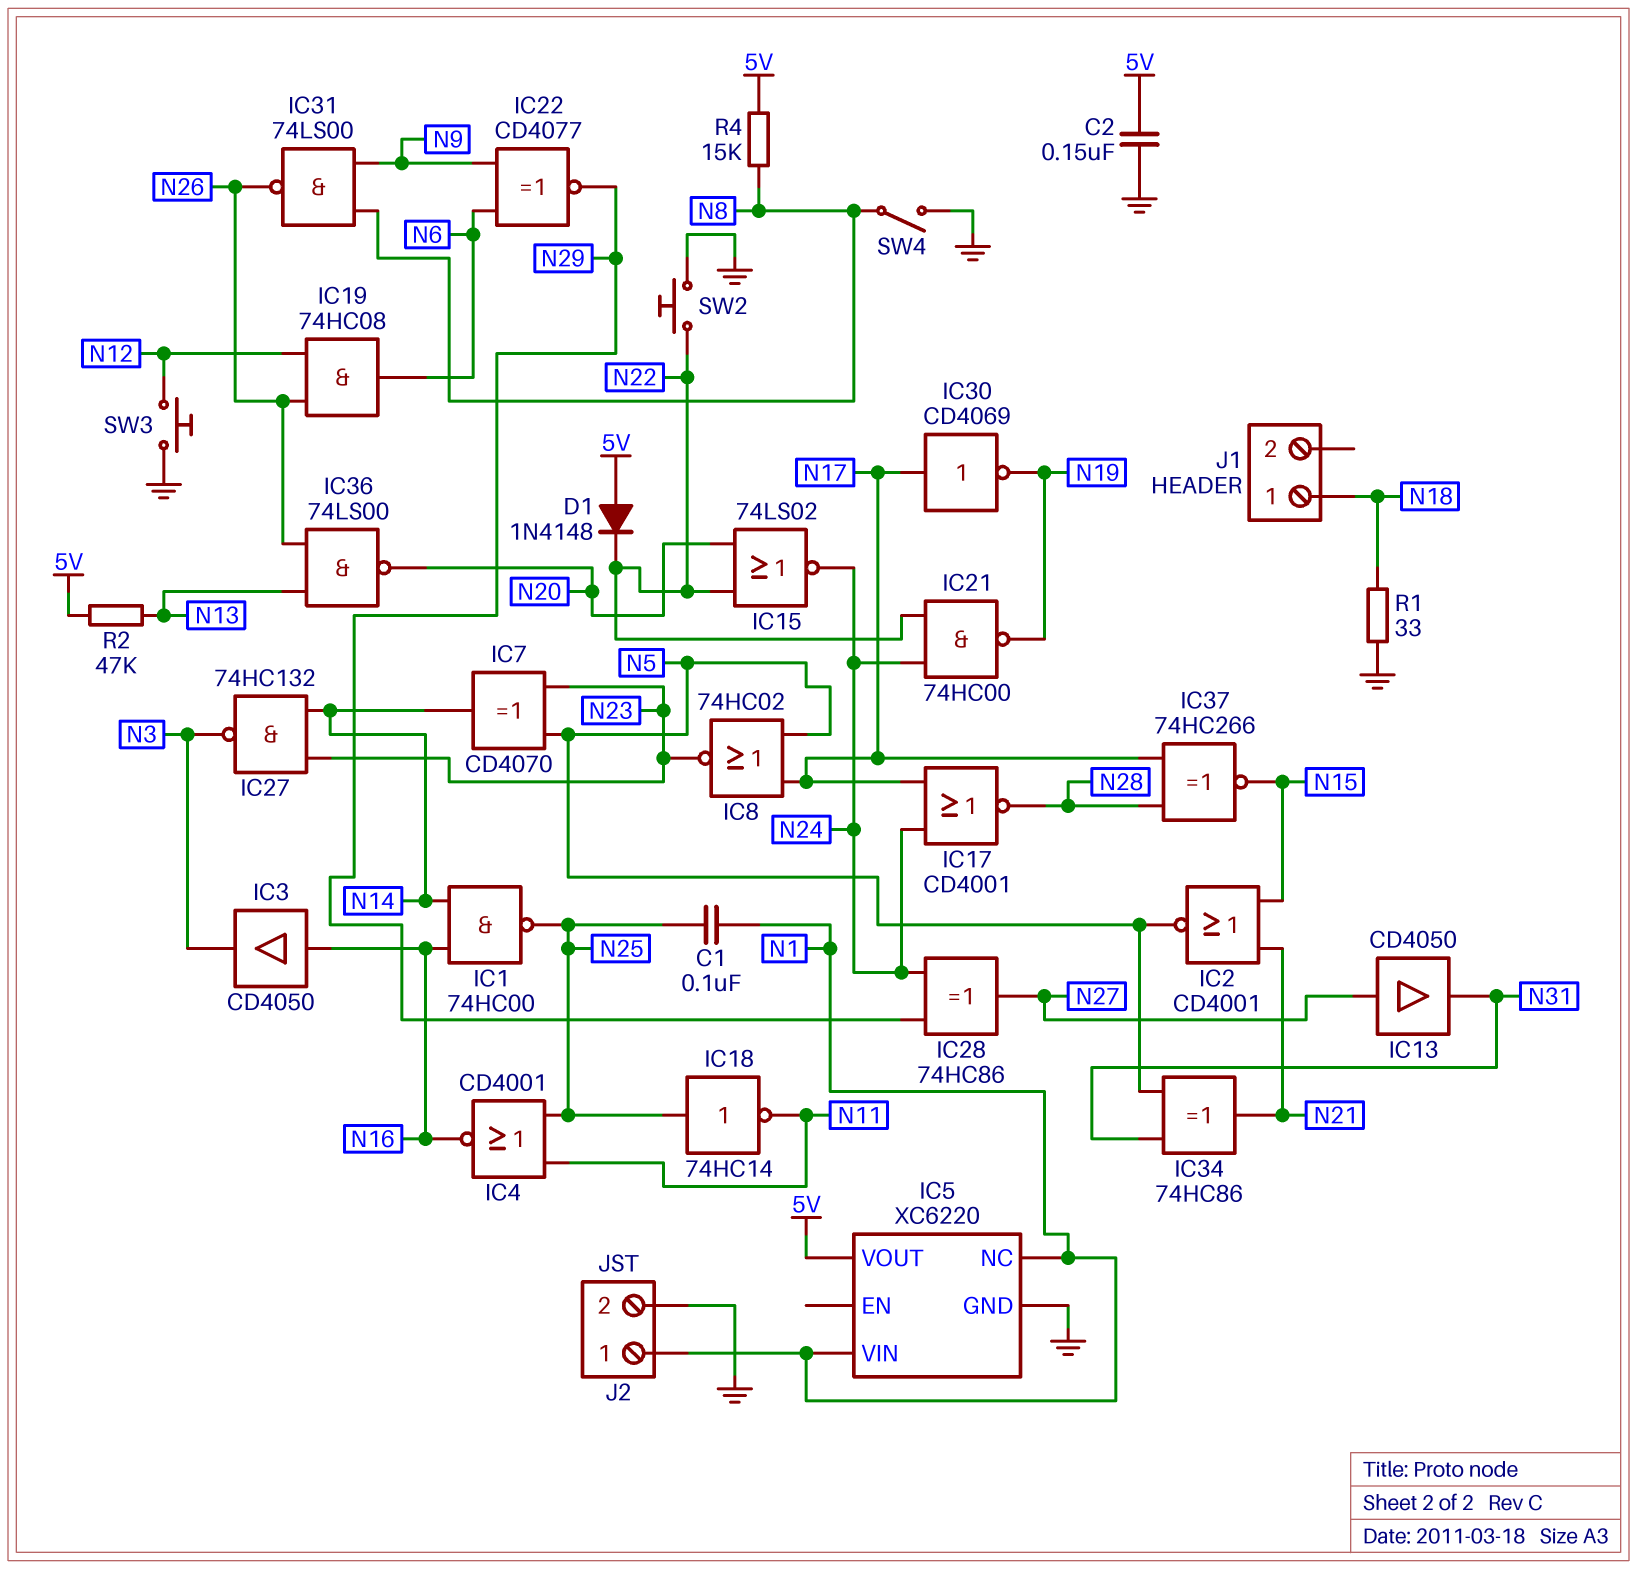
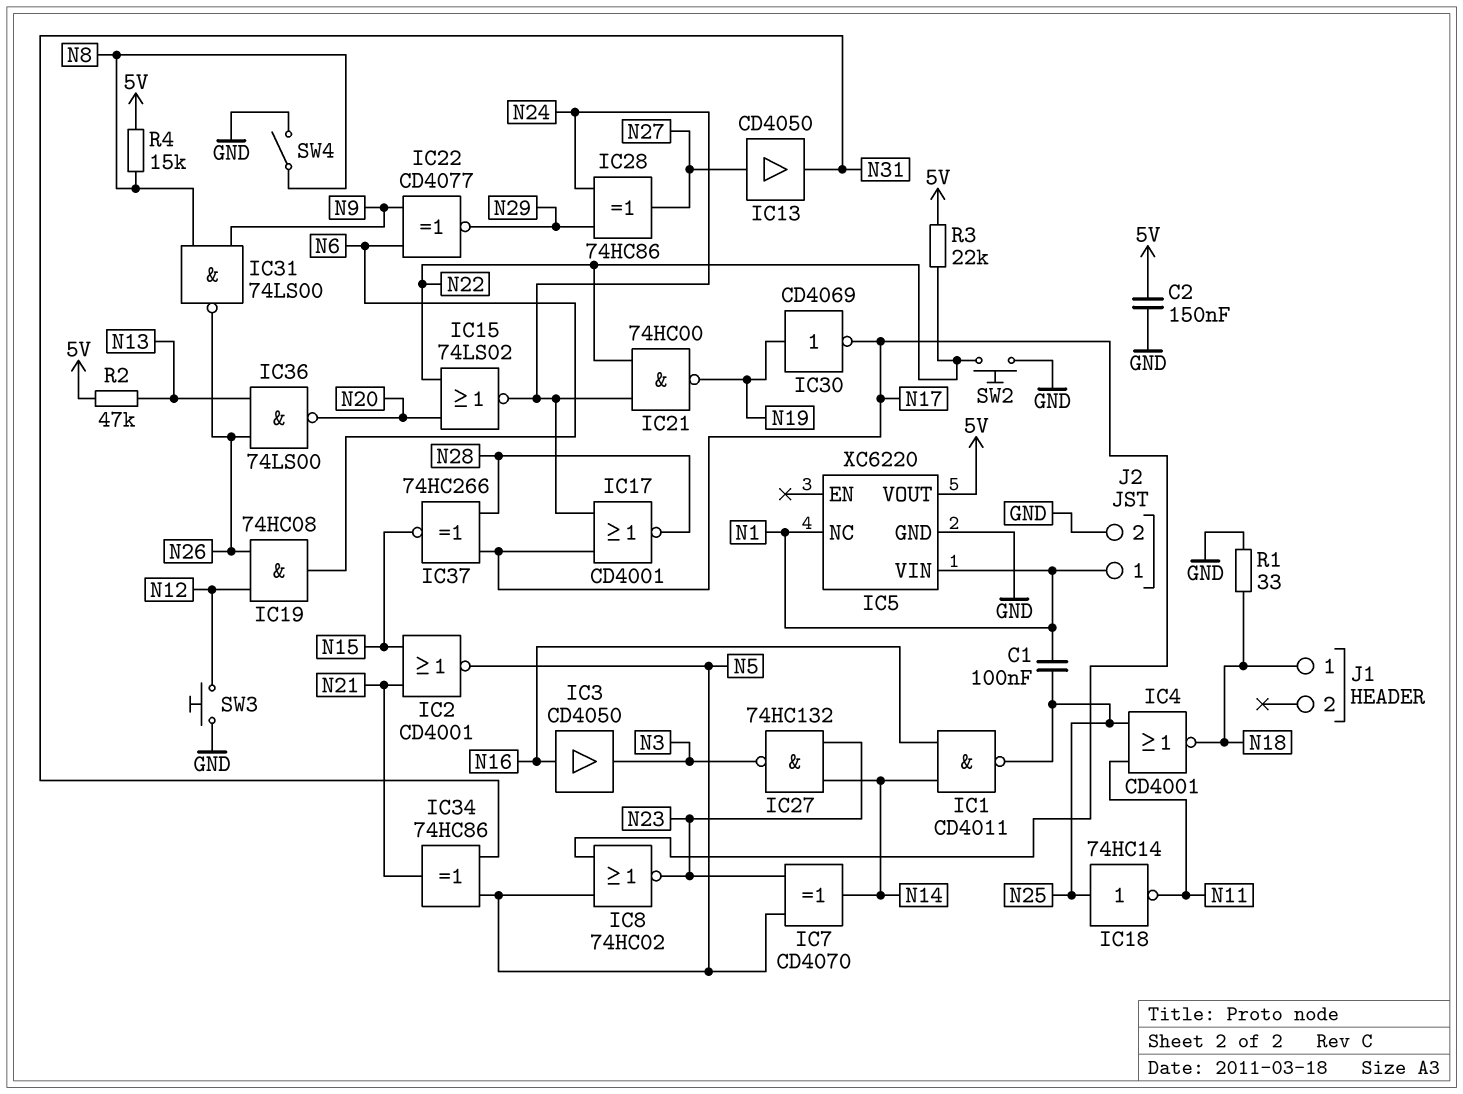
D1: diode 1N4148 (A 5V, K N22) -> none
IC1: NAND 74HC00 (in N14, in N16, out N25) -> NAND CD4011 (in N14, in N16, out N25)
IC4: NOR CD4001 (in N11, in N25, out N16) -> NOR CD4001 (in N11, in N25, out N18)
IC30: NOT CD4069 (in N17, out N19) -> NOT CD4069 (in N19, out N17)
R3: none -> 22k (5V, N22)

